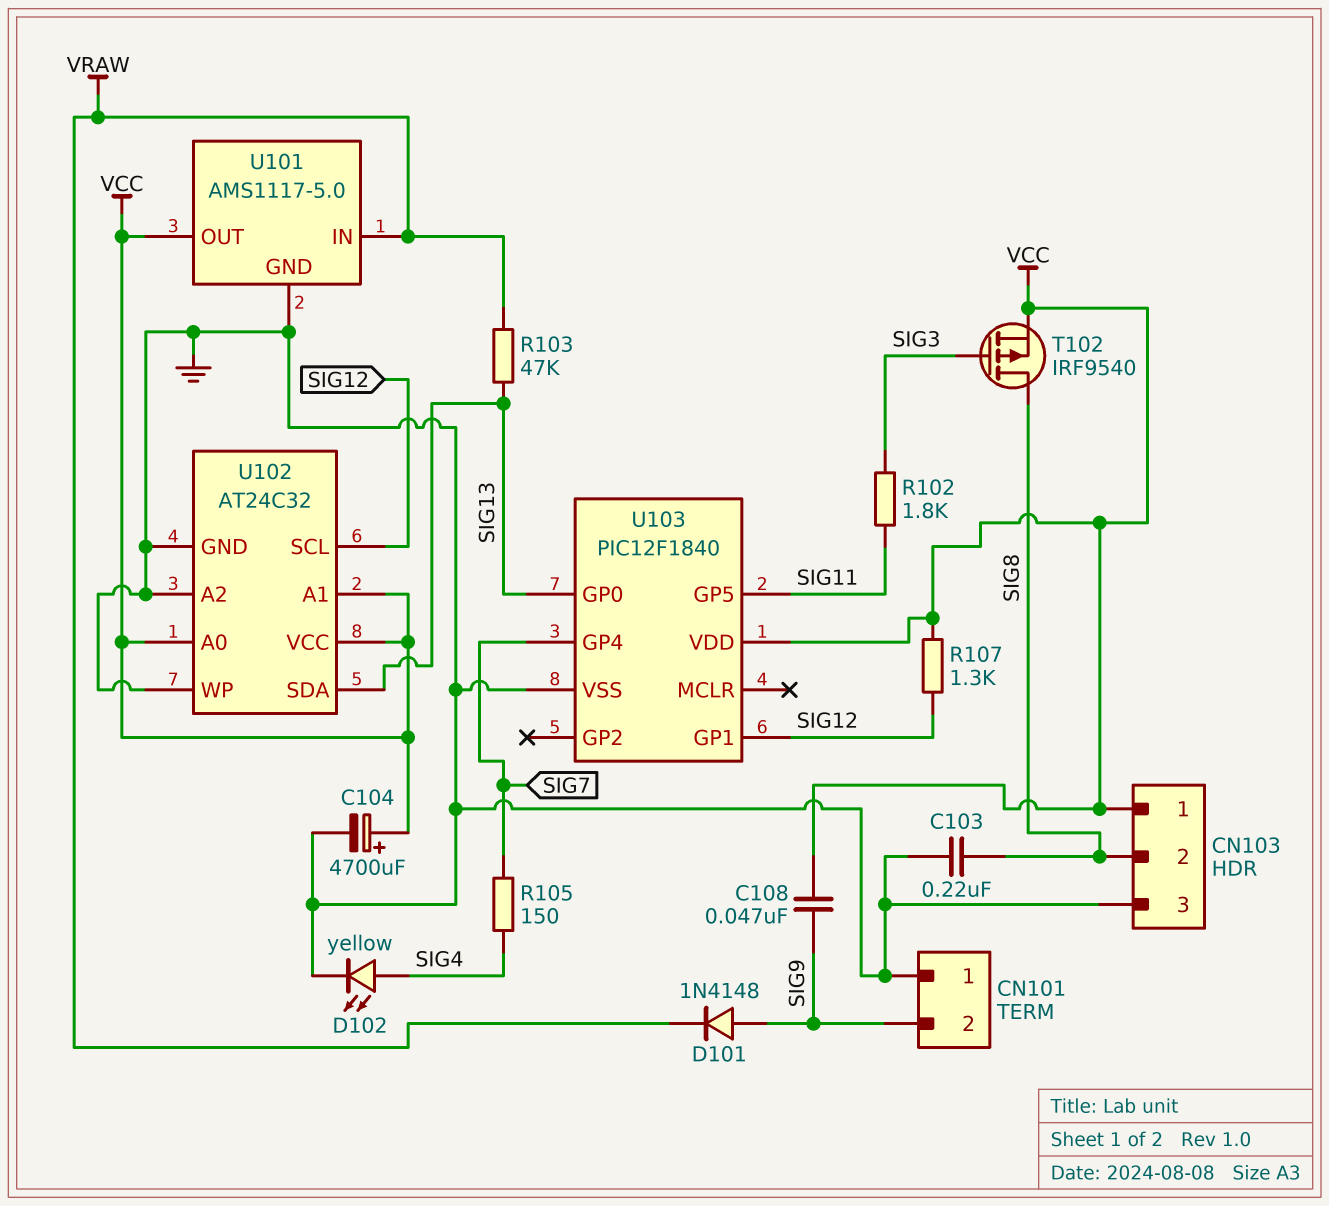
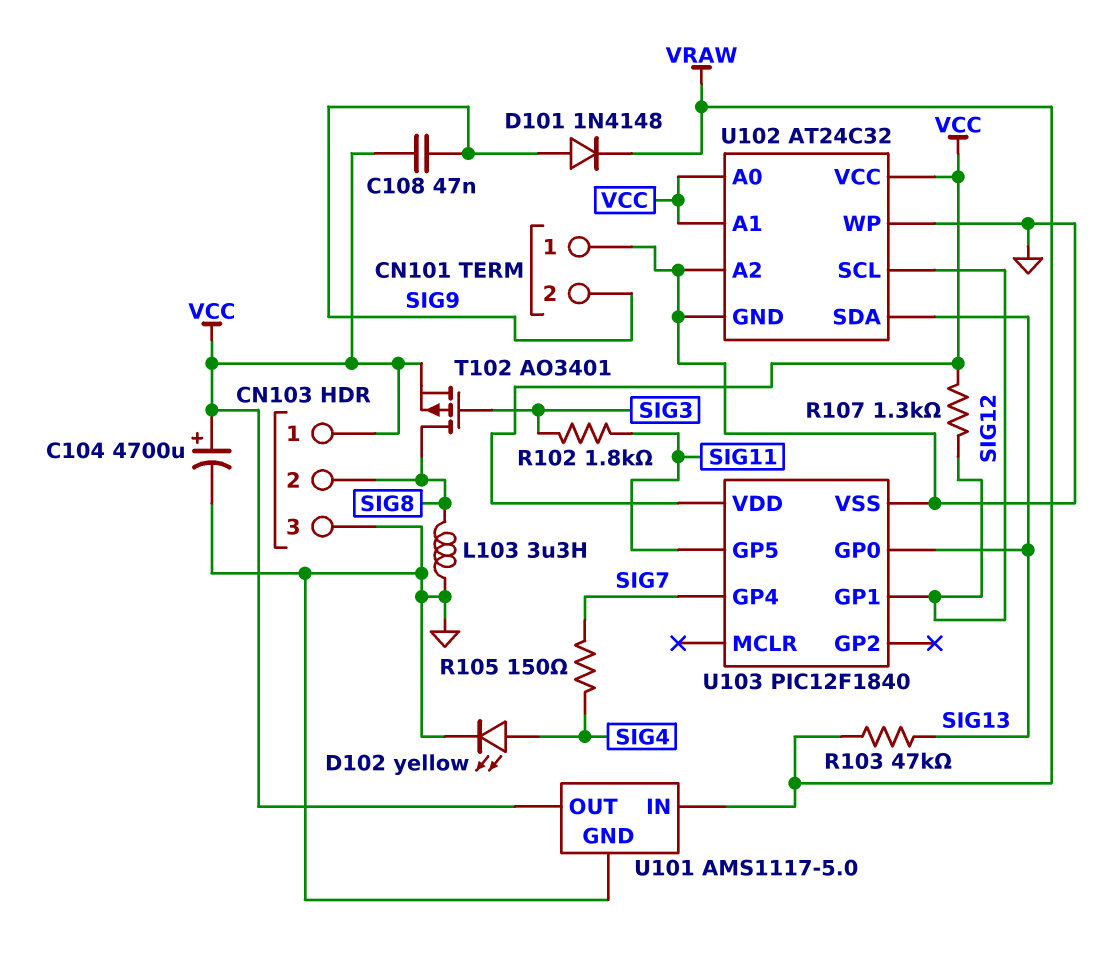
C103: 220nF (GND, SIG8) -> none
L103: none -> 3.3uH (GND, SIG8)
T102: PMOS IRF9540 (G SIG3, D SIG8, S VCC) -> PMOS AO3401 (G SIG3, D SIG8, S VCC)

